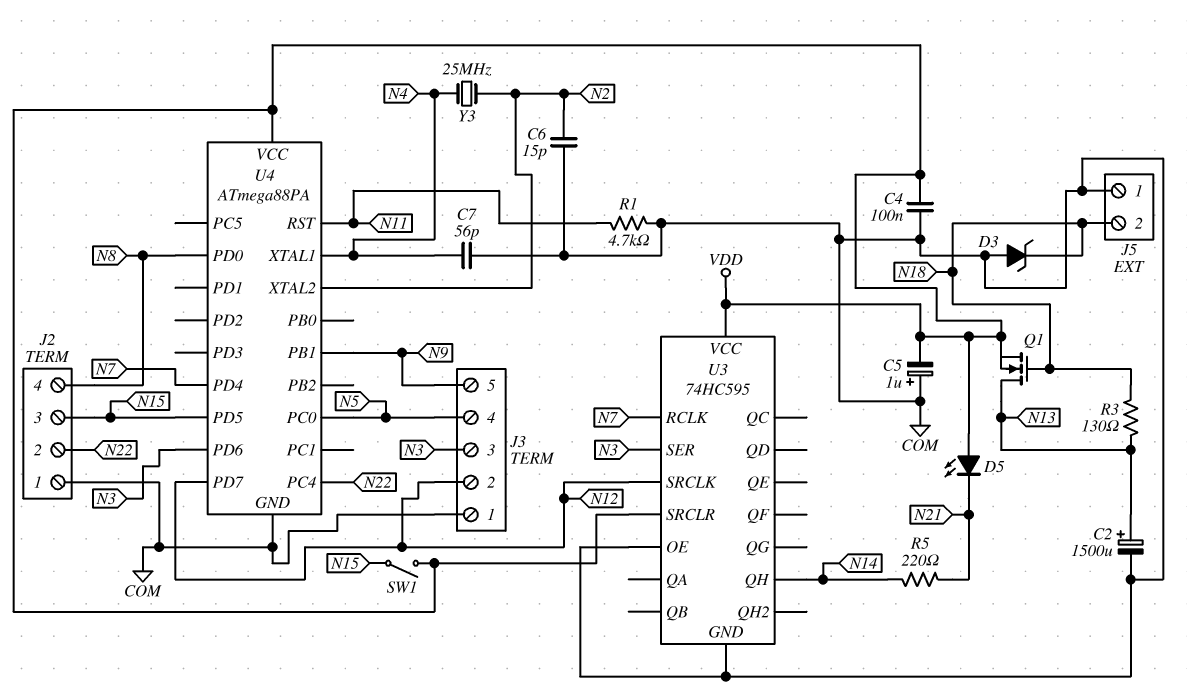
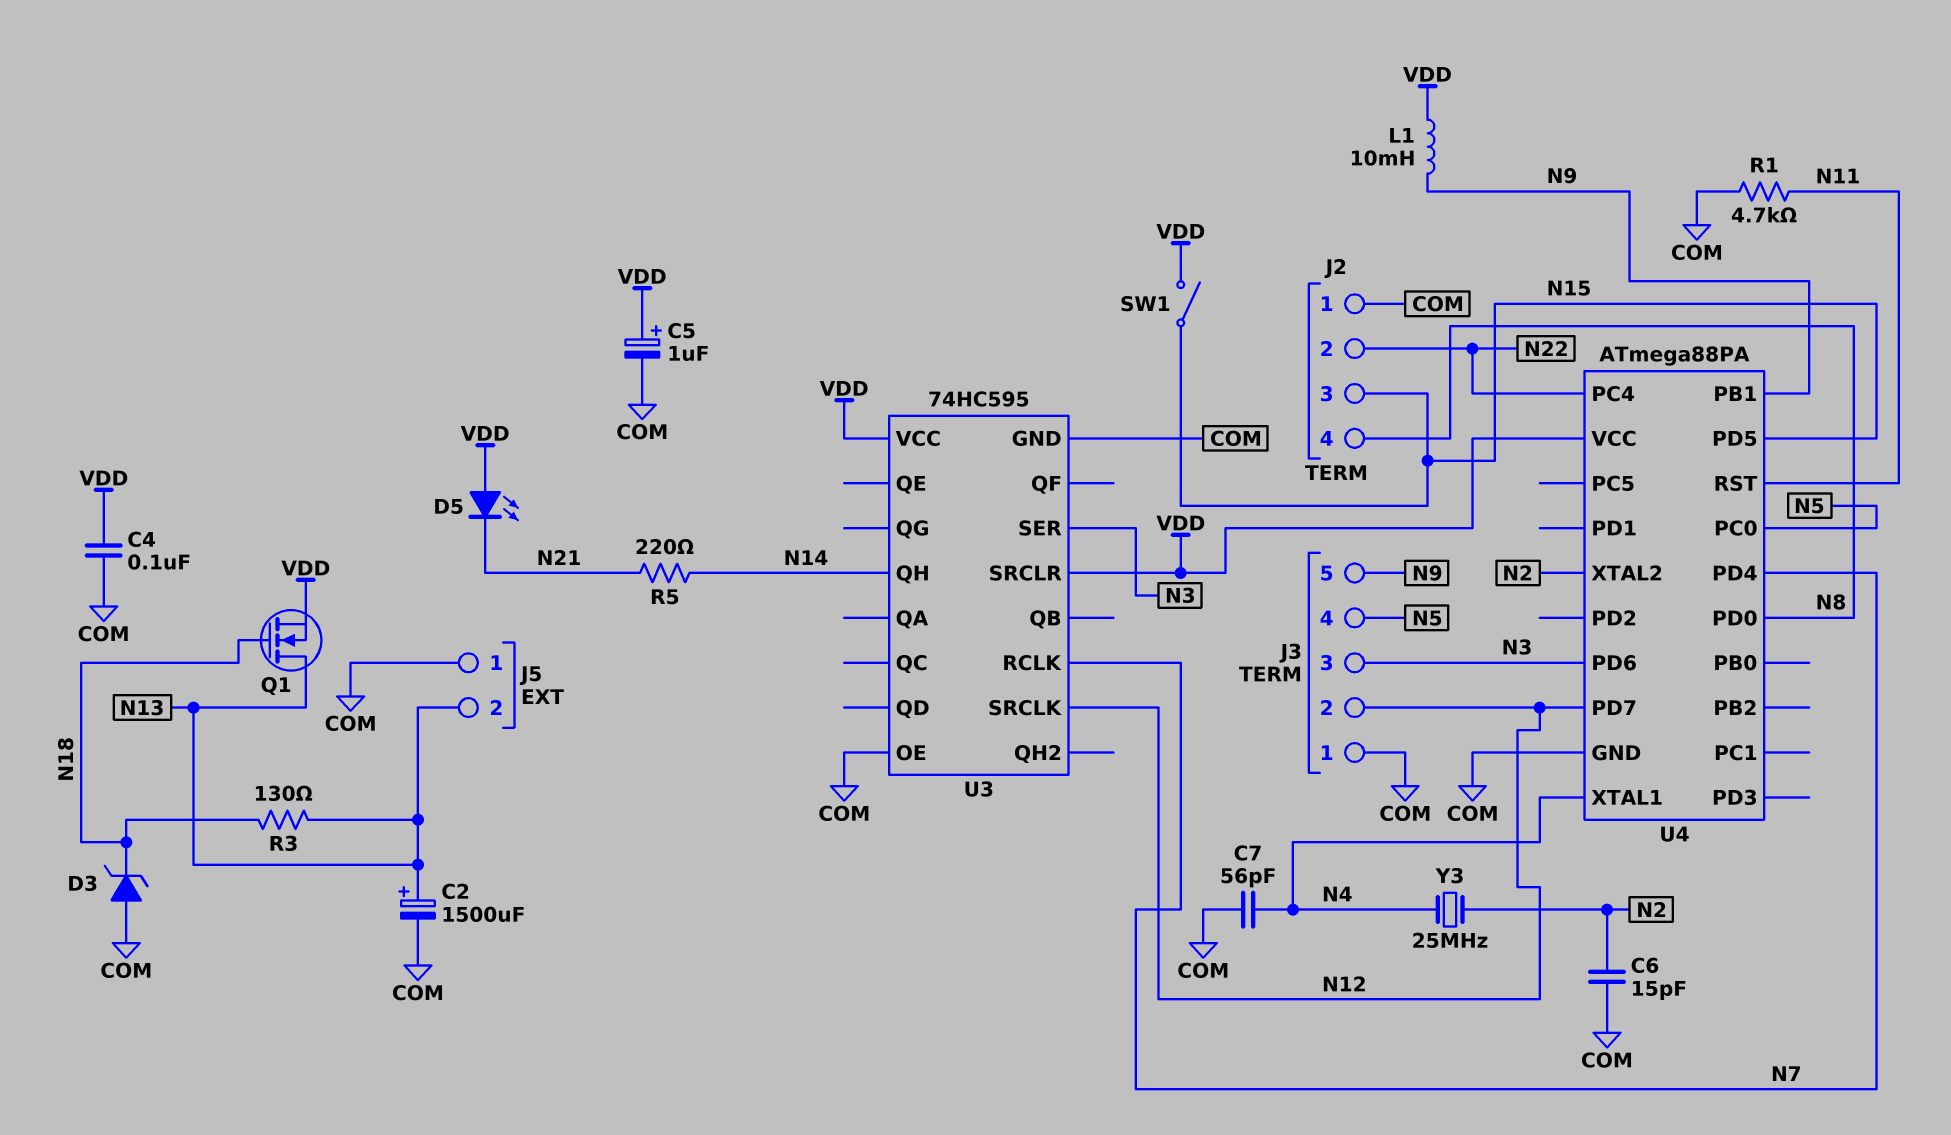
C5: 1uF (plus COM, minus VDD) -> 1uF (plus VDD, minus COM)
J5 pin 2: N18 -> N13
L1: none -> 10mH (N9, VDD)

